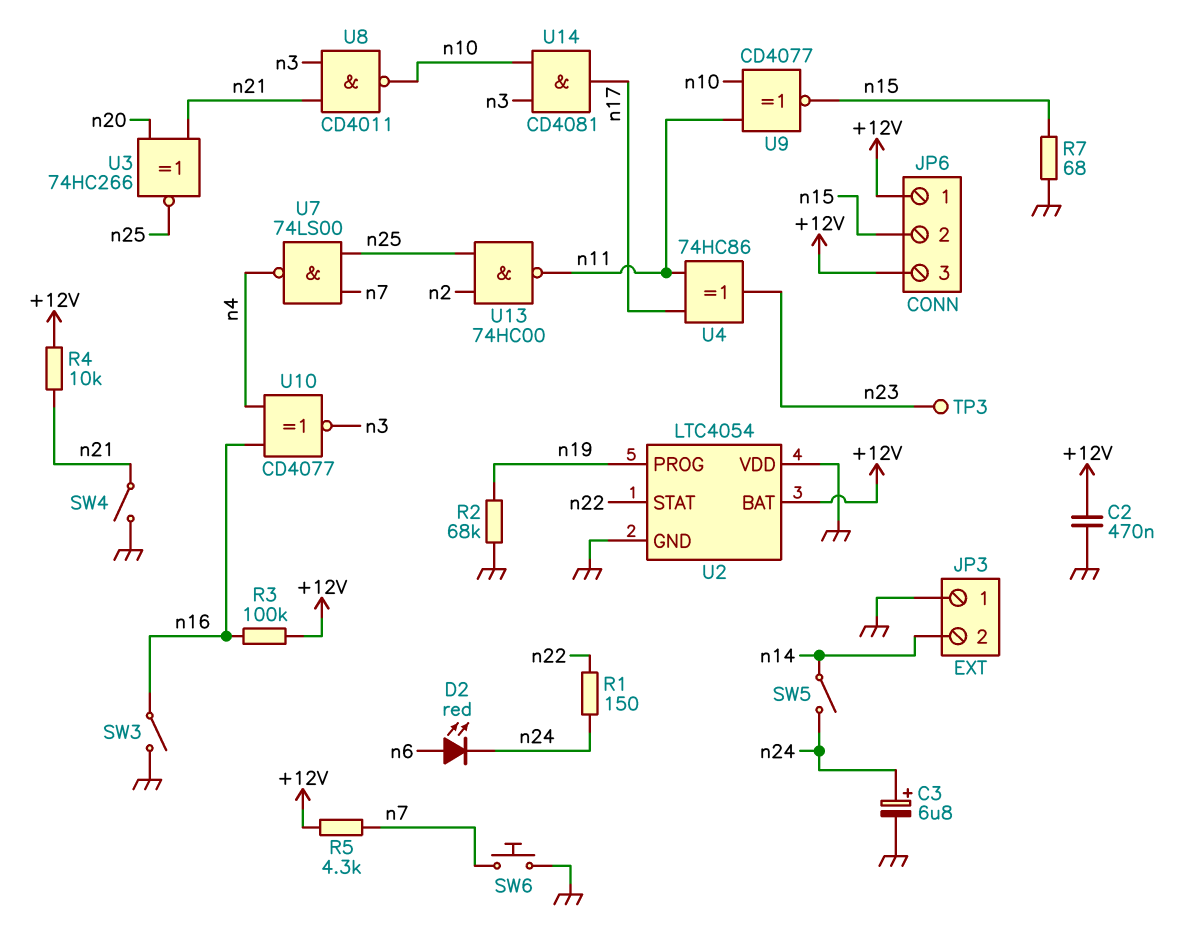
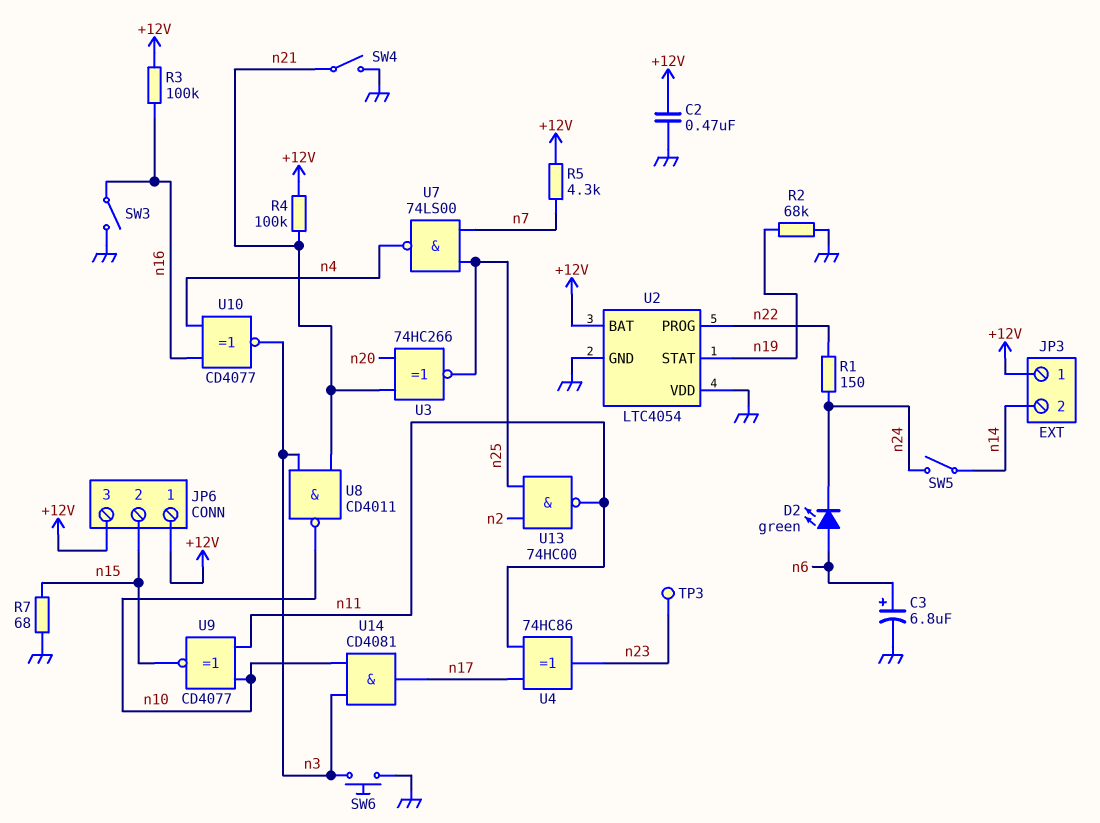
C3: 6.8uF (plus n24, minus GND) -> 6.8uF (plus n6, minus GND)
D2: LED red (A n6, K n24) -> LED green (A n6, K n24)
JP3 pin 1: GND -> +12V
R4: 10k (+12V, n21) -> 100k (+12V, n21)
SW6: button (GND, n7) -> button (GND, n3)
U2 pin PROG: n19 -> n22
U2 pin STAT: n22 -> n19

